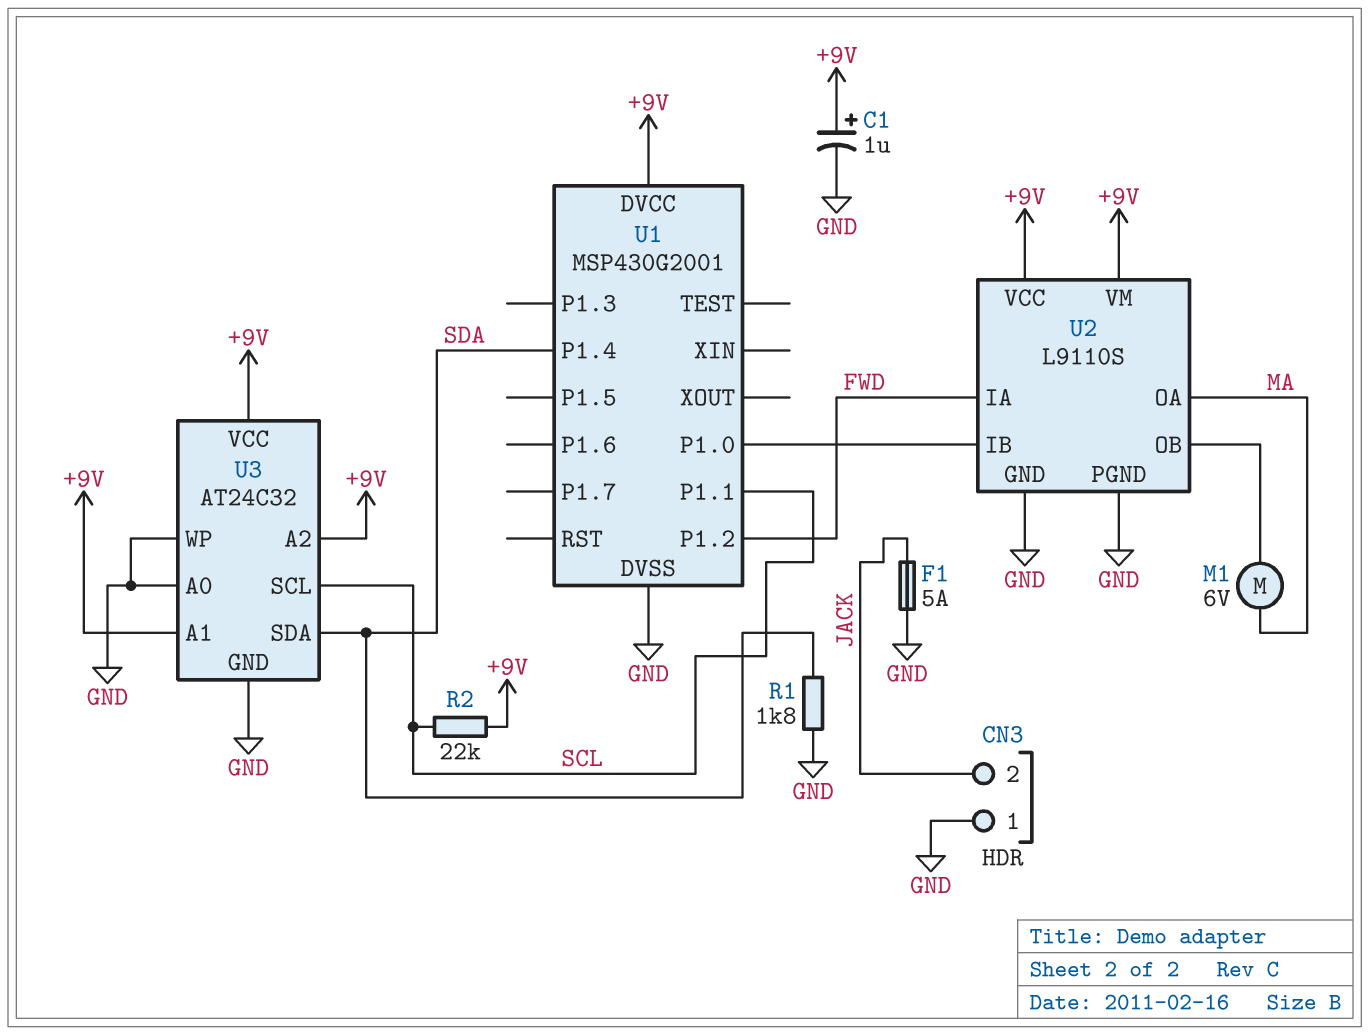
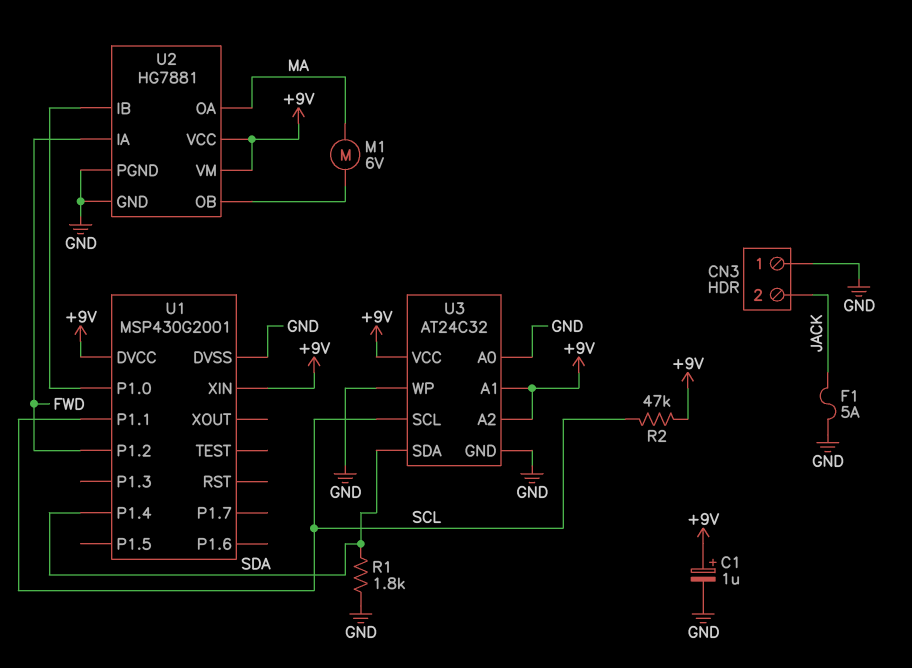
R2: 22k (+9V, SCL) -> 47k (+9V, SCL)
U1 pin XIN: none -> +9V
U2: L9110S -> HG7881

